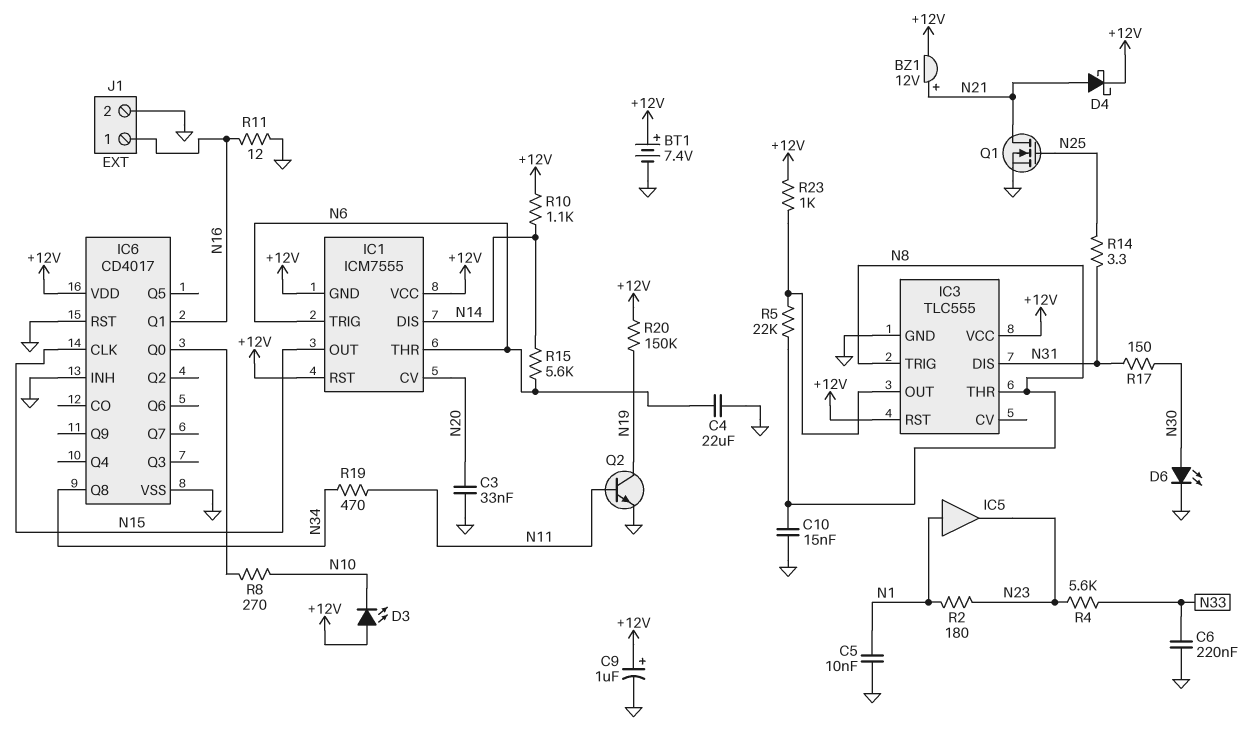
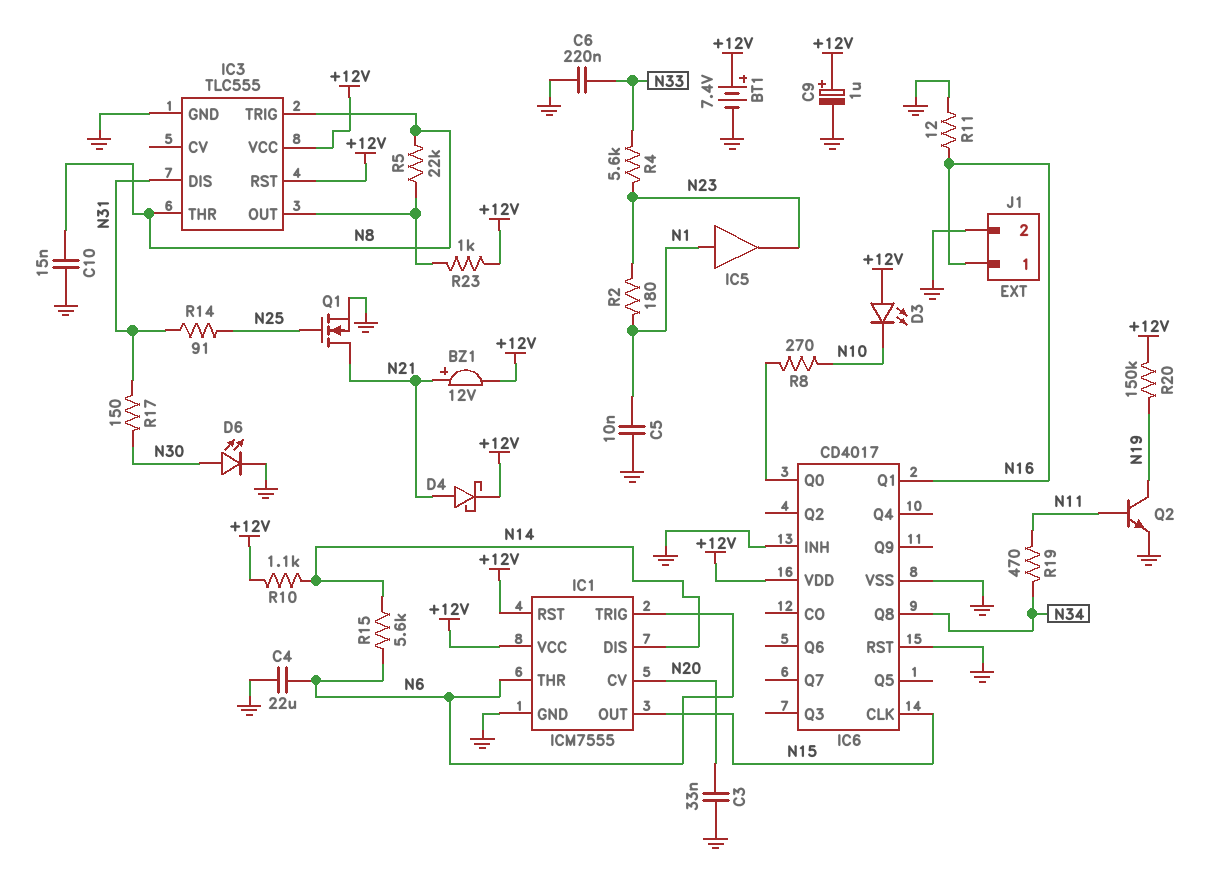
IC1 pin GND: +12V -> GND
R14: 3.3 (N25, N31) -> 91 (N25, N31)

